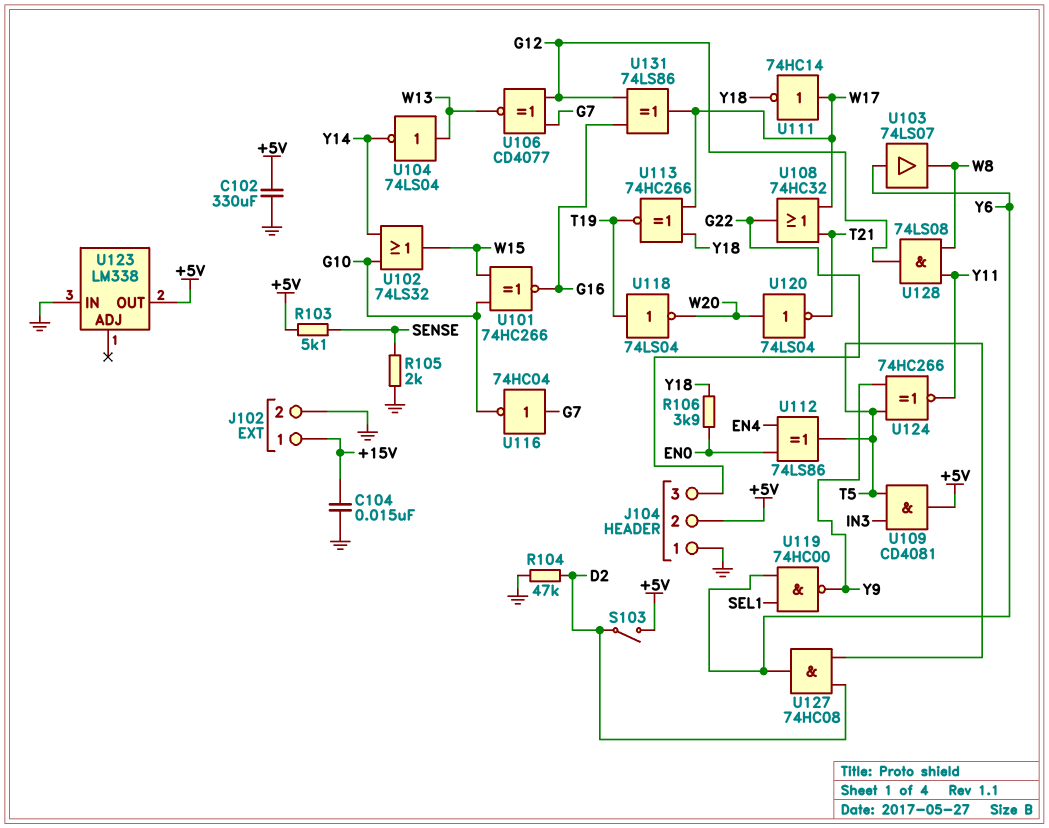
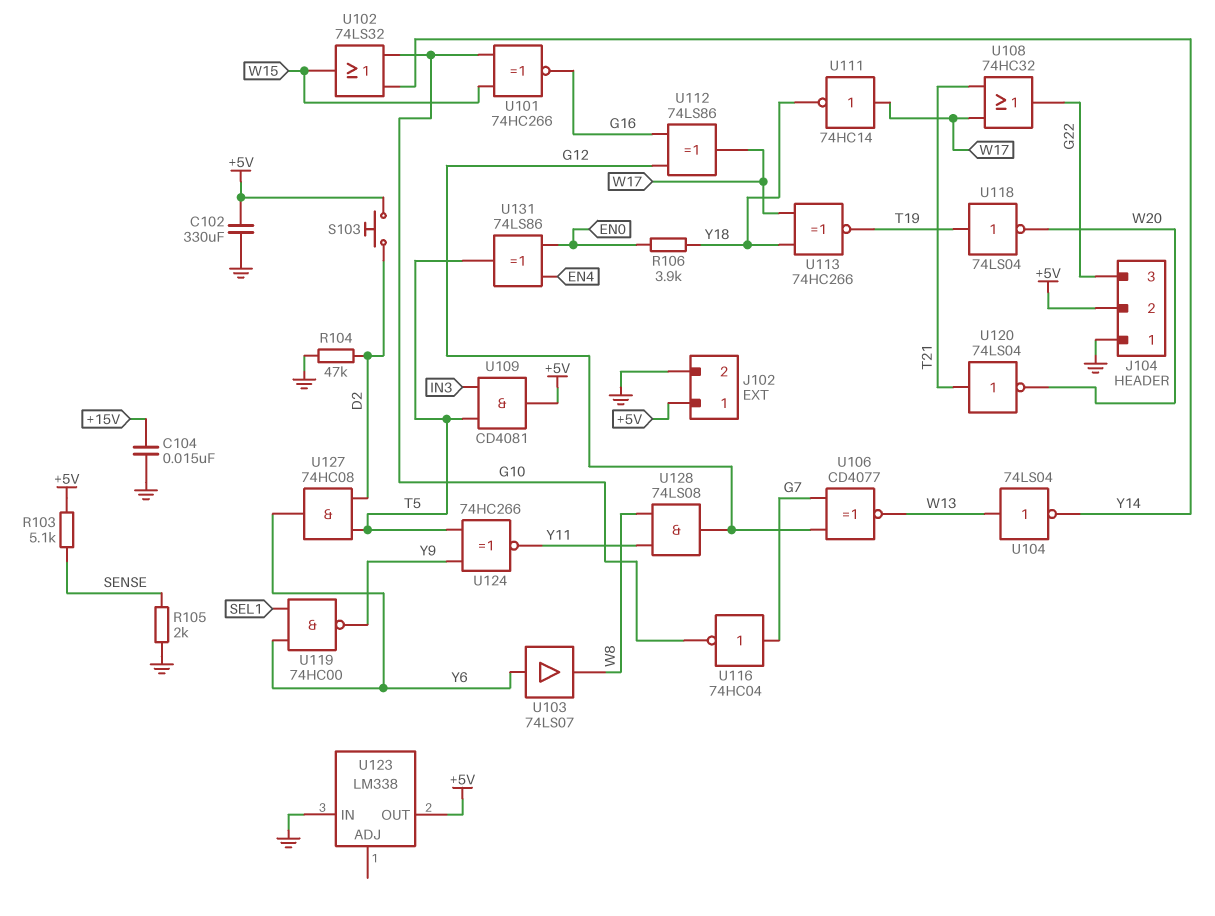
J102 pin 1: +15V -> +5V
S103: switch (+5V, D2) -> button (+5V, D2)
U112: XOR 74LS86 (in EN0, in EN4, out T5) -> XOR 74LS86 (in G12, in G16, out W17)
U120: NOT 74LS04 (in W20, out T21) -> NOT 74LS04 (in T21, out W20)
U131: XOR 74LS86 (in G12, in G16, out W17) -> XOR 74LS86 (in EN0, in EN4, out T5)

